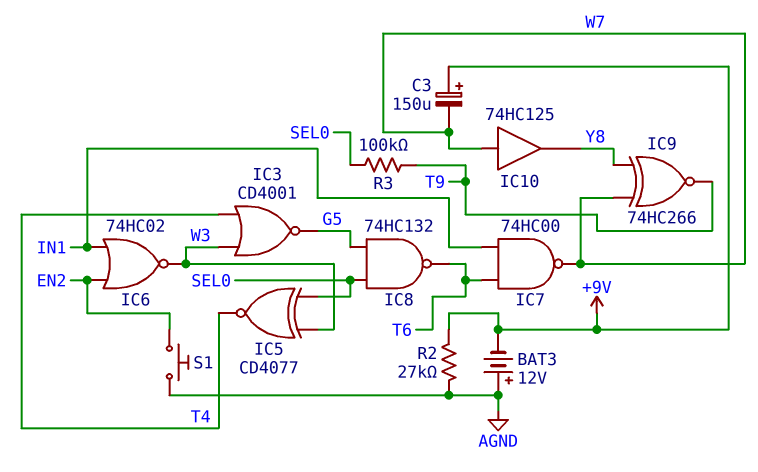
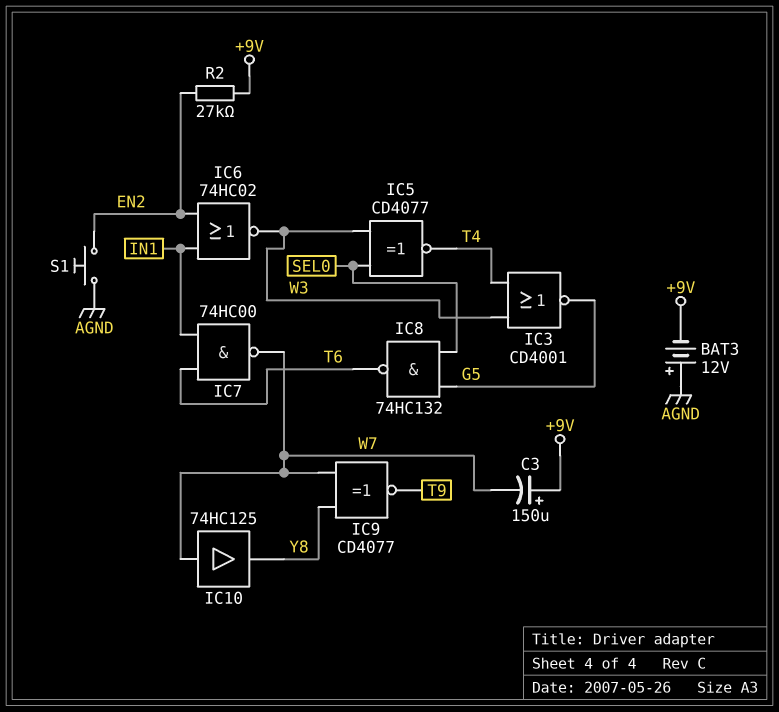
IC9: XNOR 74HC266 (in W7, in Y8, out T9) -> XNOR CD4077 (in W7, in Y8, out T9)
R2: 27k (+9V, AGND) -> 27k (+9V, EN2)
R3: 100k (SEL0, T9) -> none

